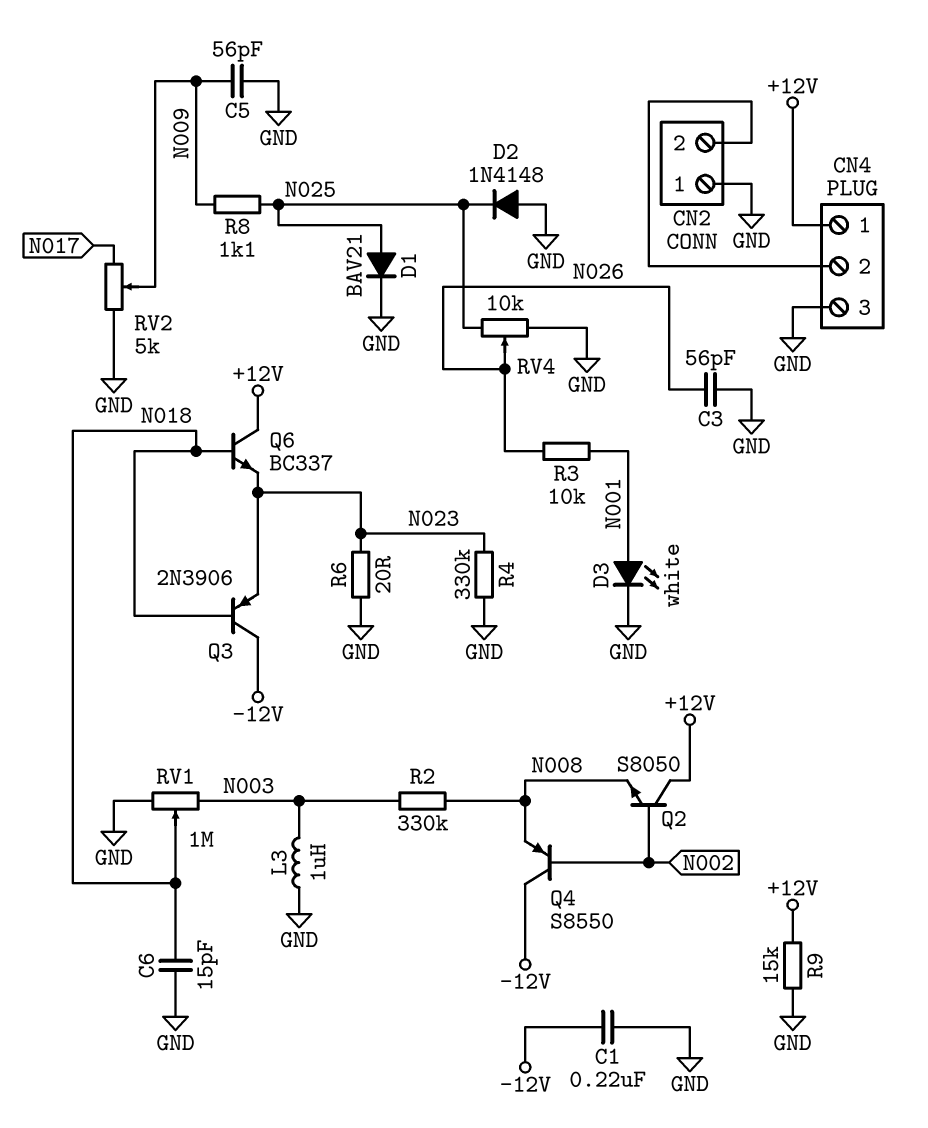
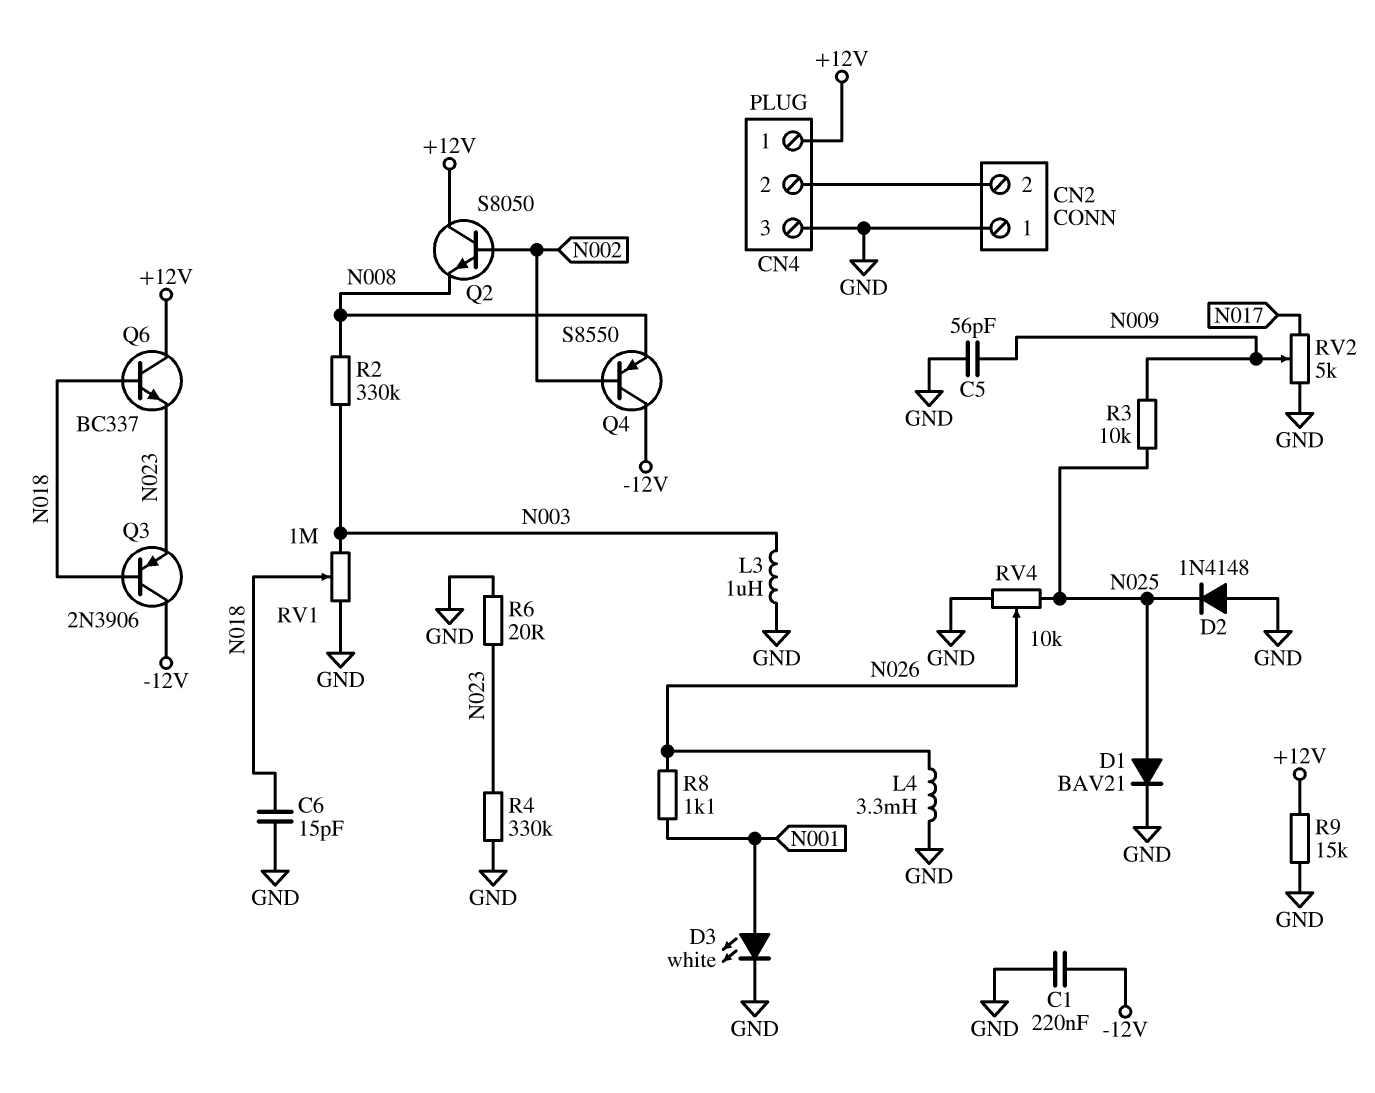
C3: 56pF (GND, N026) -> none
L4: none -> 3.3mH (GND, N026)
R3: 10k (N001, N026) -> 10k (N009, N025)
R8: 1.1k (N009, N025) -> 1.1k (N001, N026)

